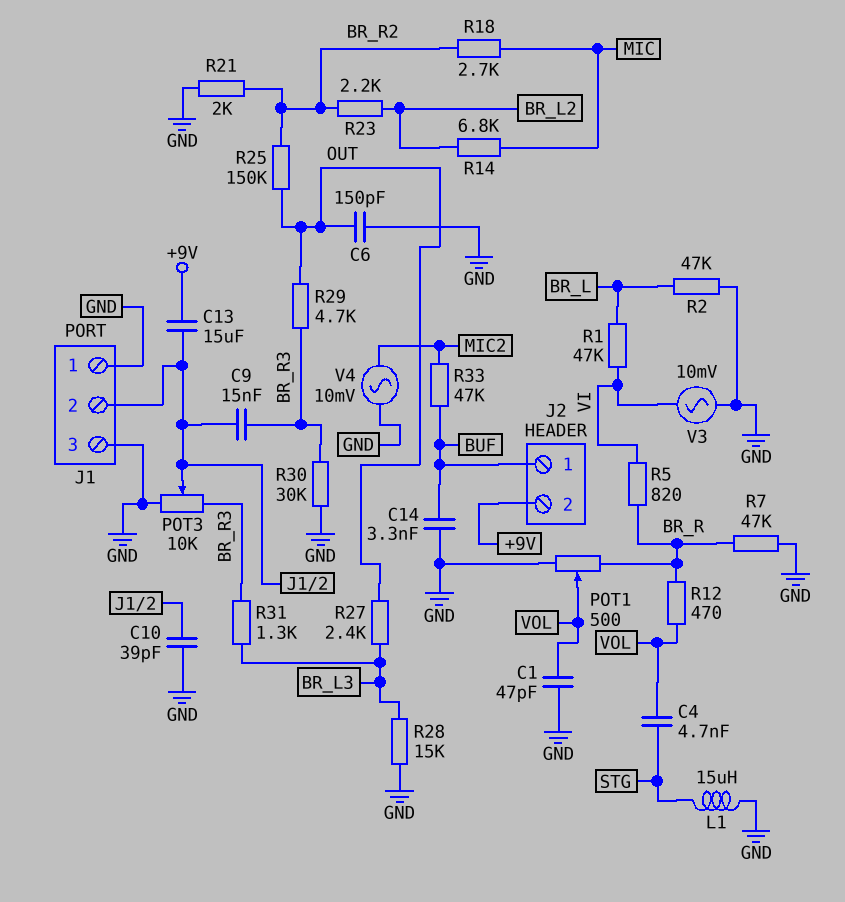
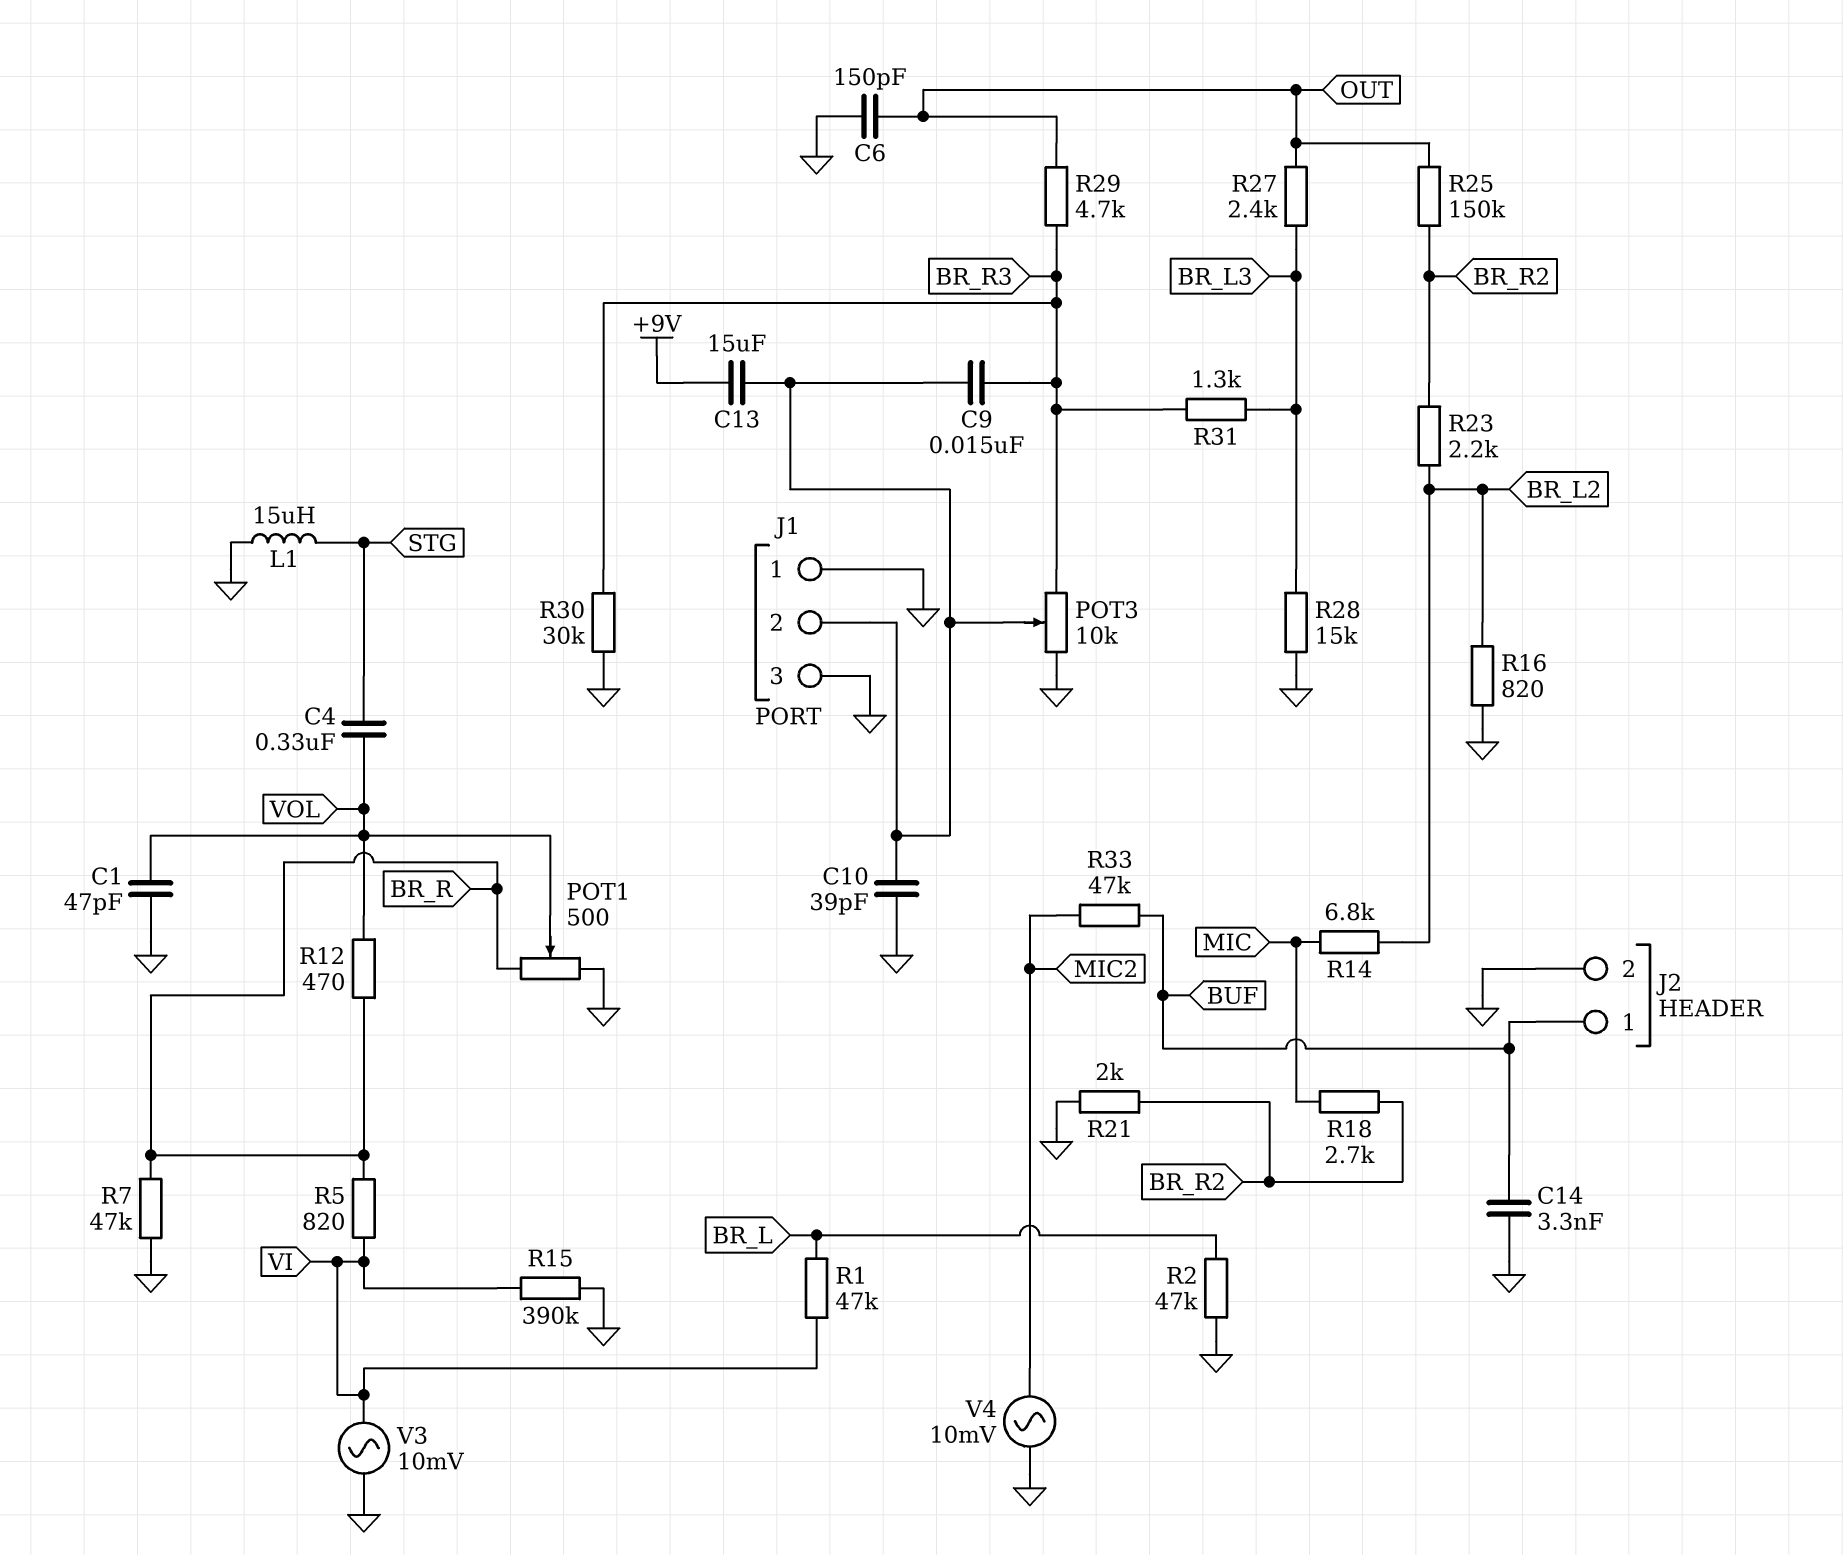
C4: 4.7nF (STG, VOL) -> 330nF (STG, VOL)
J2 pin 2: +9V -> GND
R15: none -> 390k (GND, VI)
R16: none -> 820 (BR_L2, GND)

